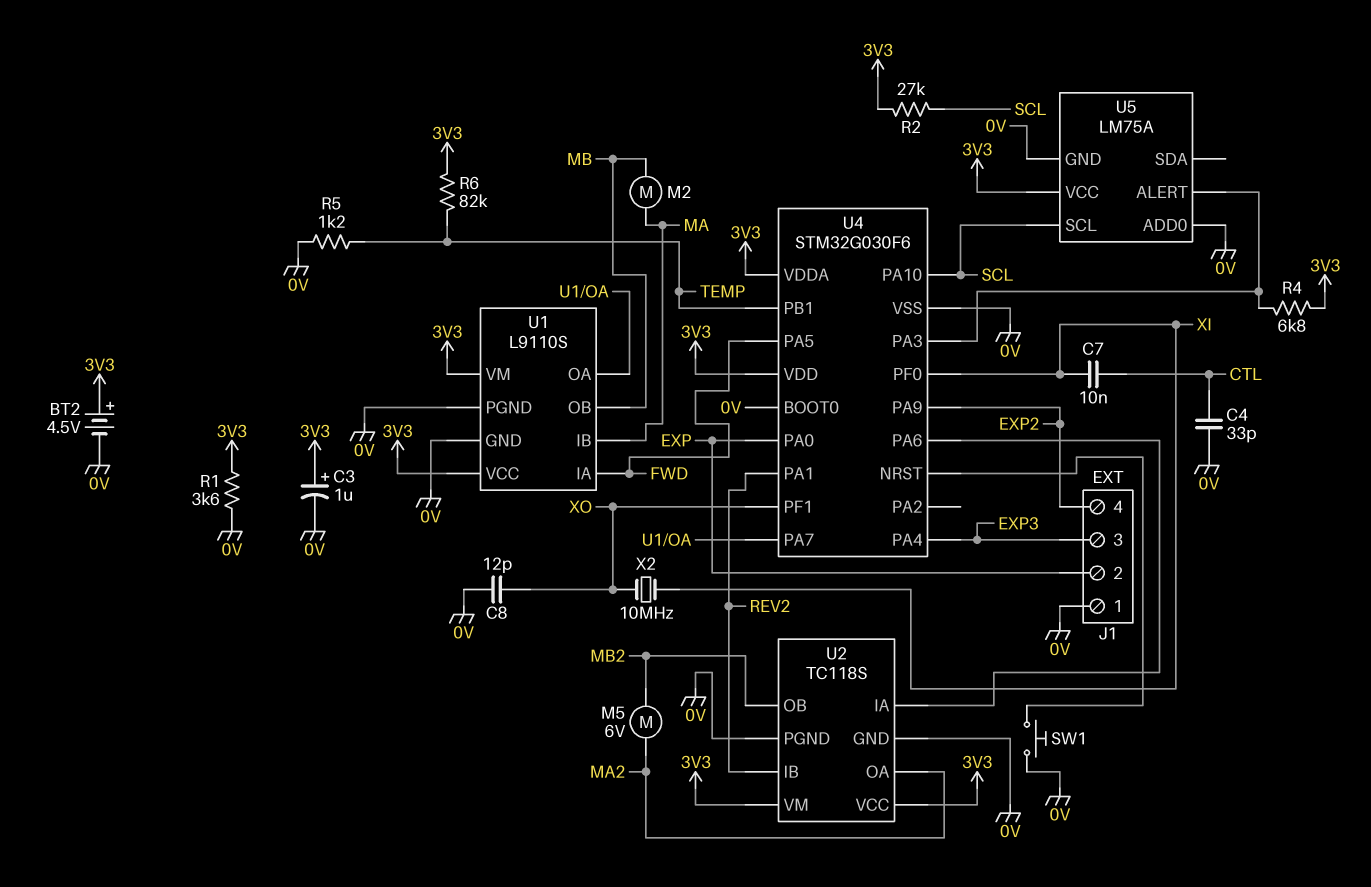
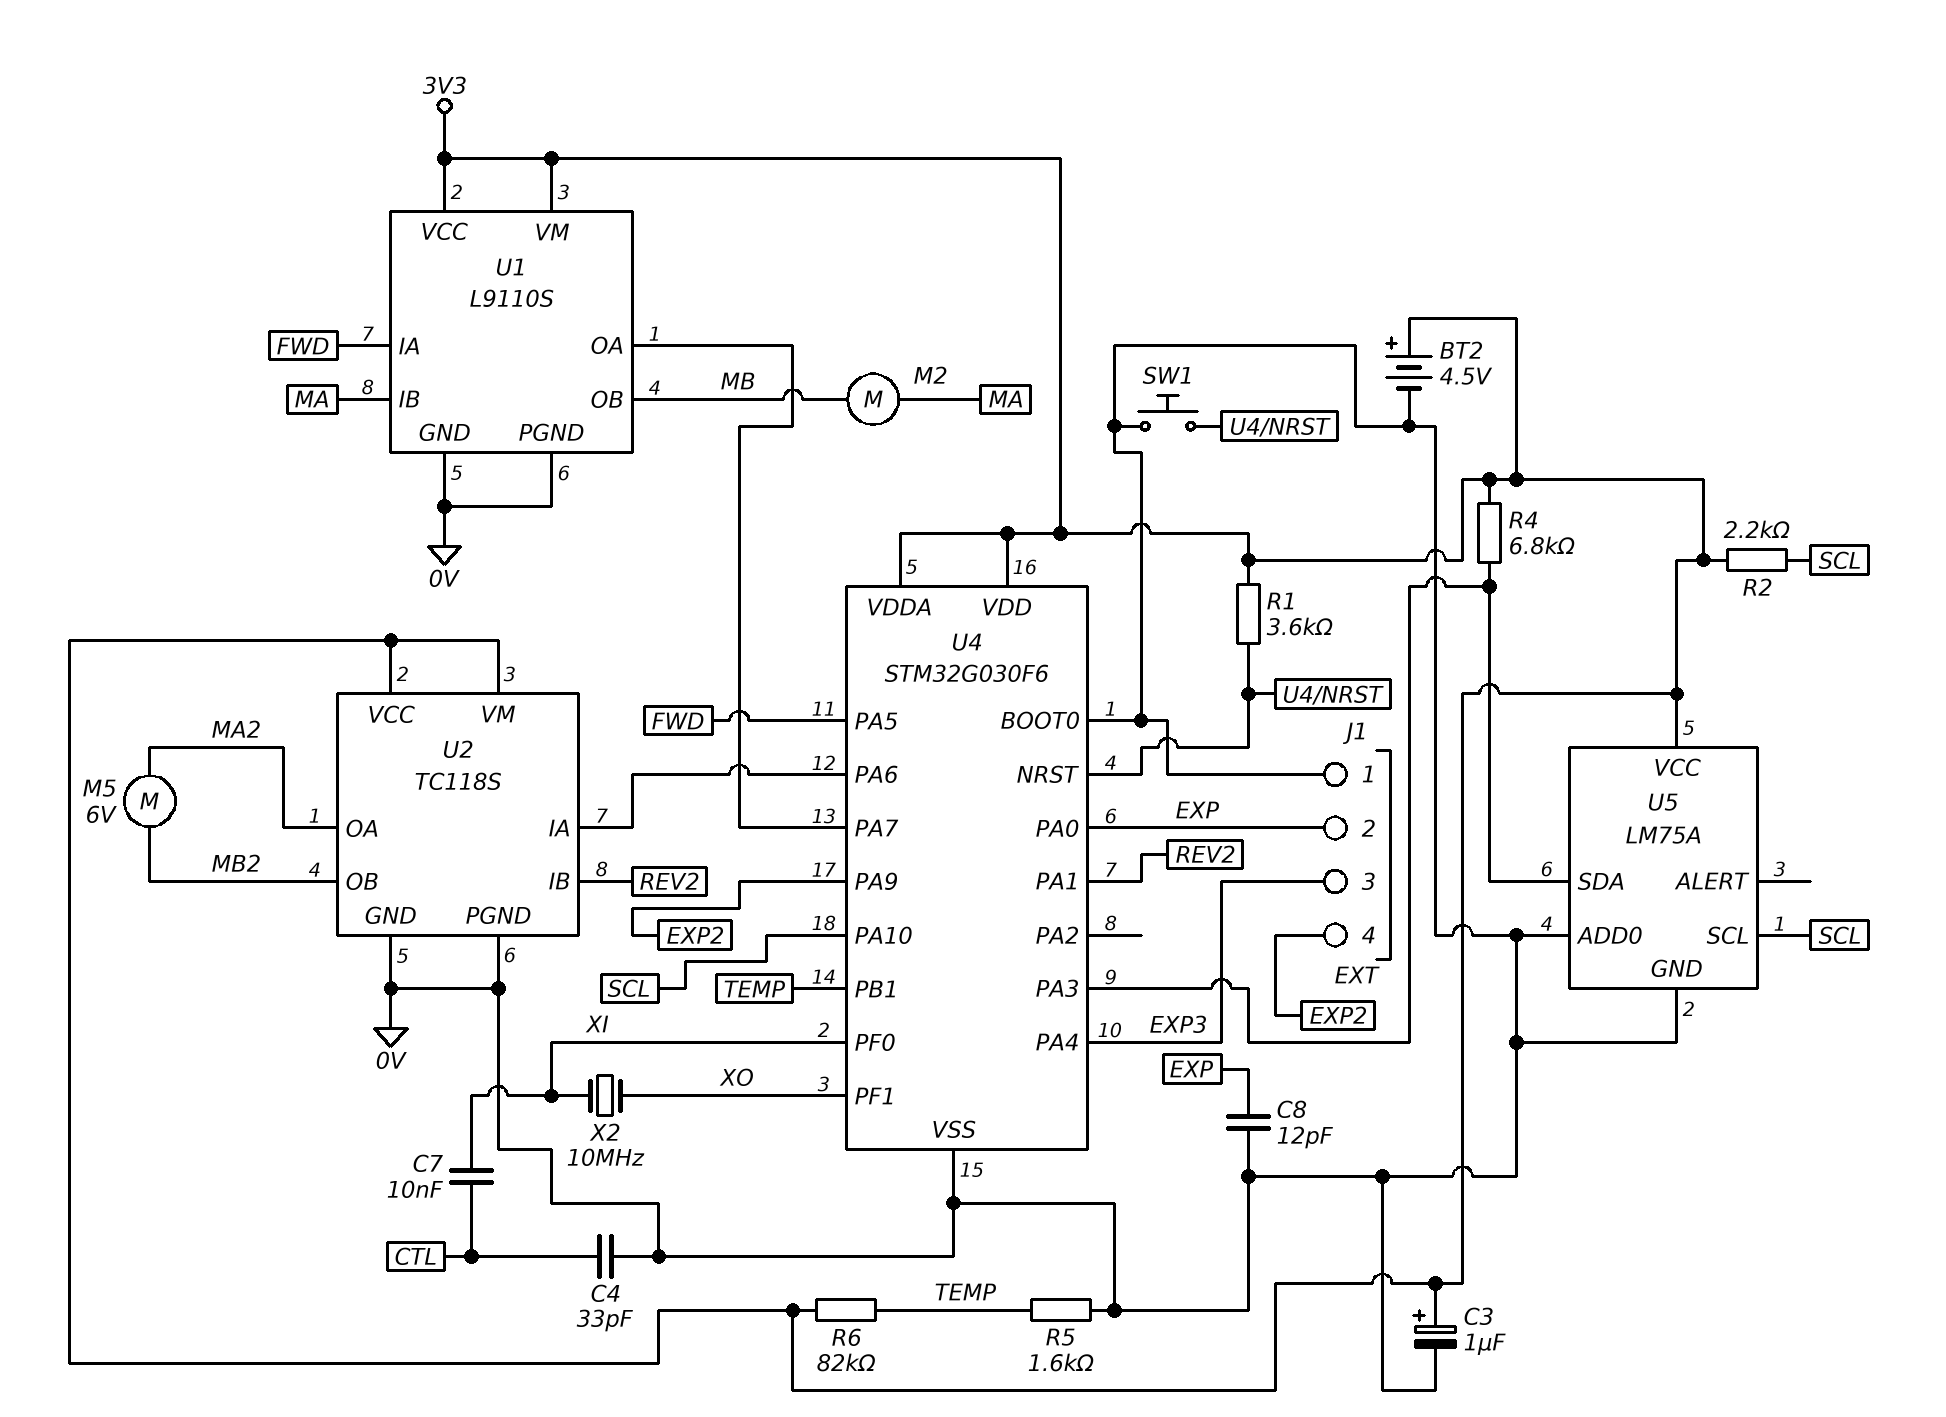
C8: 12pF (0V, XO) -> 12pF (0V, EXP)
R1: 3.6k (0V, 3V3) -> 3.6k (3V3, U4/NRST)
R2: 27k (3V3, SCL) -> 2.2k (3V3, SCL)
R5: 1.2k (0V, TEMP) -> 1.6k (0V, TEMP)
U5 pin ALERT: U4/PA3 -> none
U5 pin SDA: none -> U4/PA3

